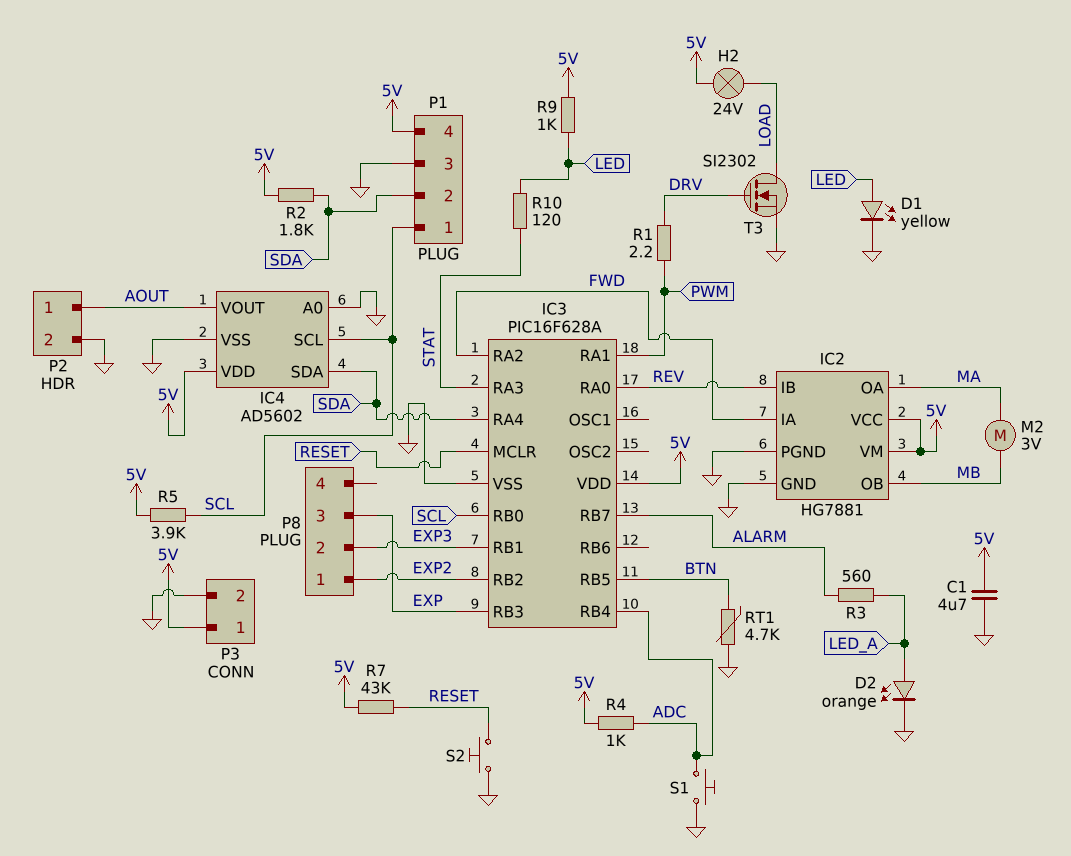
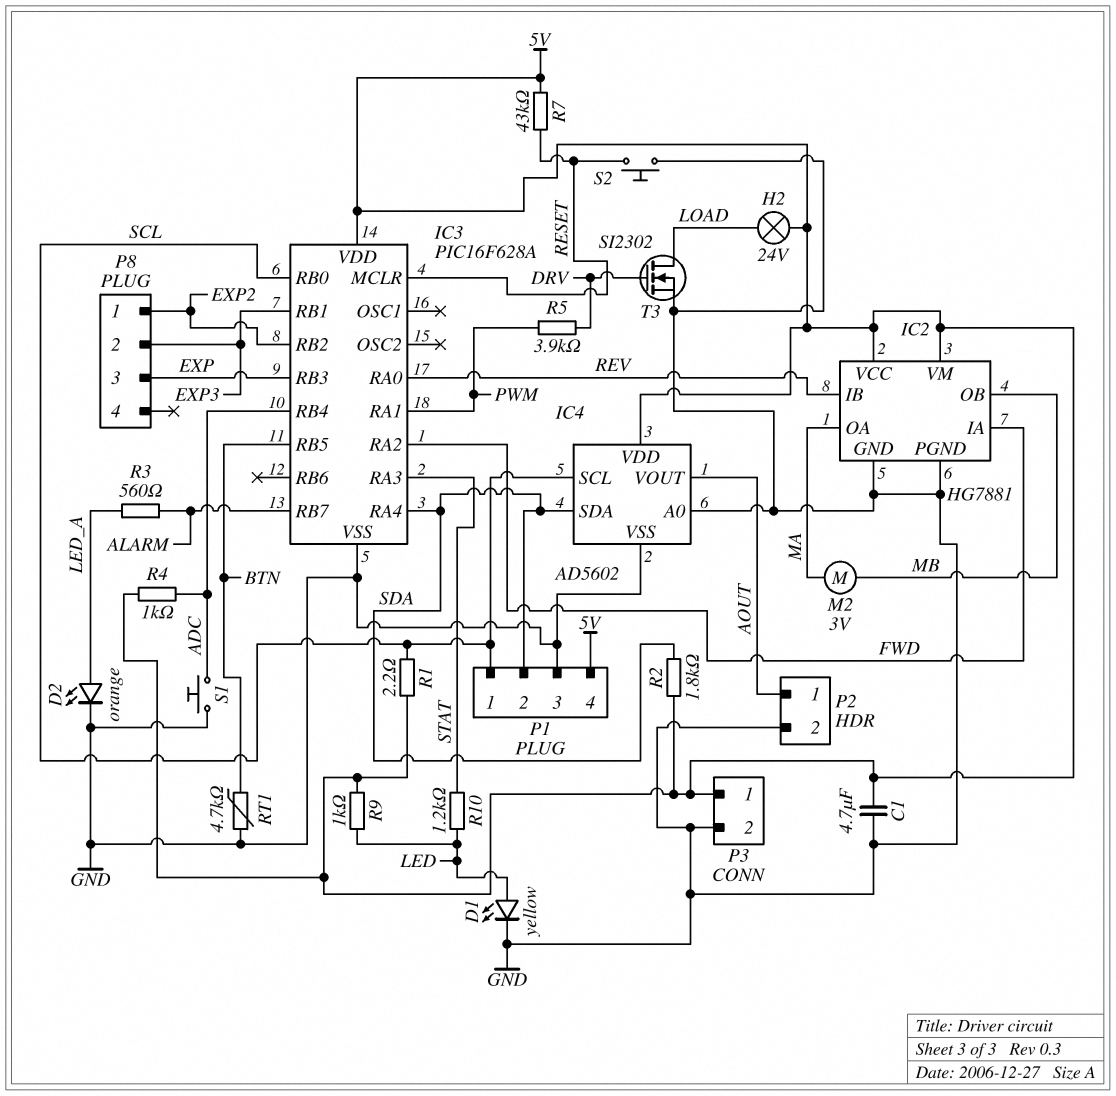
R1: 2.2 (DRV, PWM) -> 2.2 (5V, SCL)
R5: 3.9k (5V, SCL) -> 3.9k (DRV, PWM)
R10: 120 (LED, STAT) -> 1.2k (LED, STAT)

